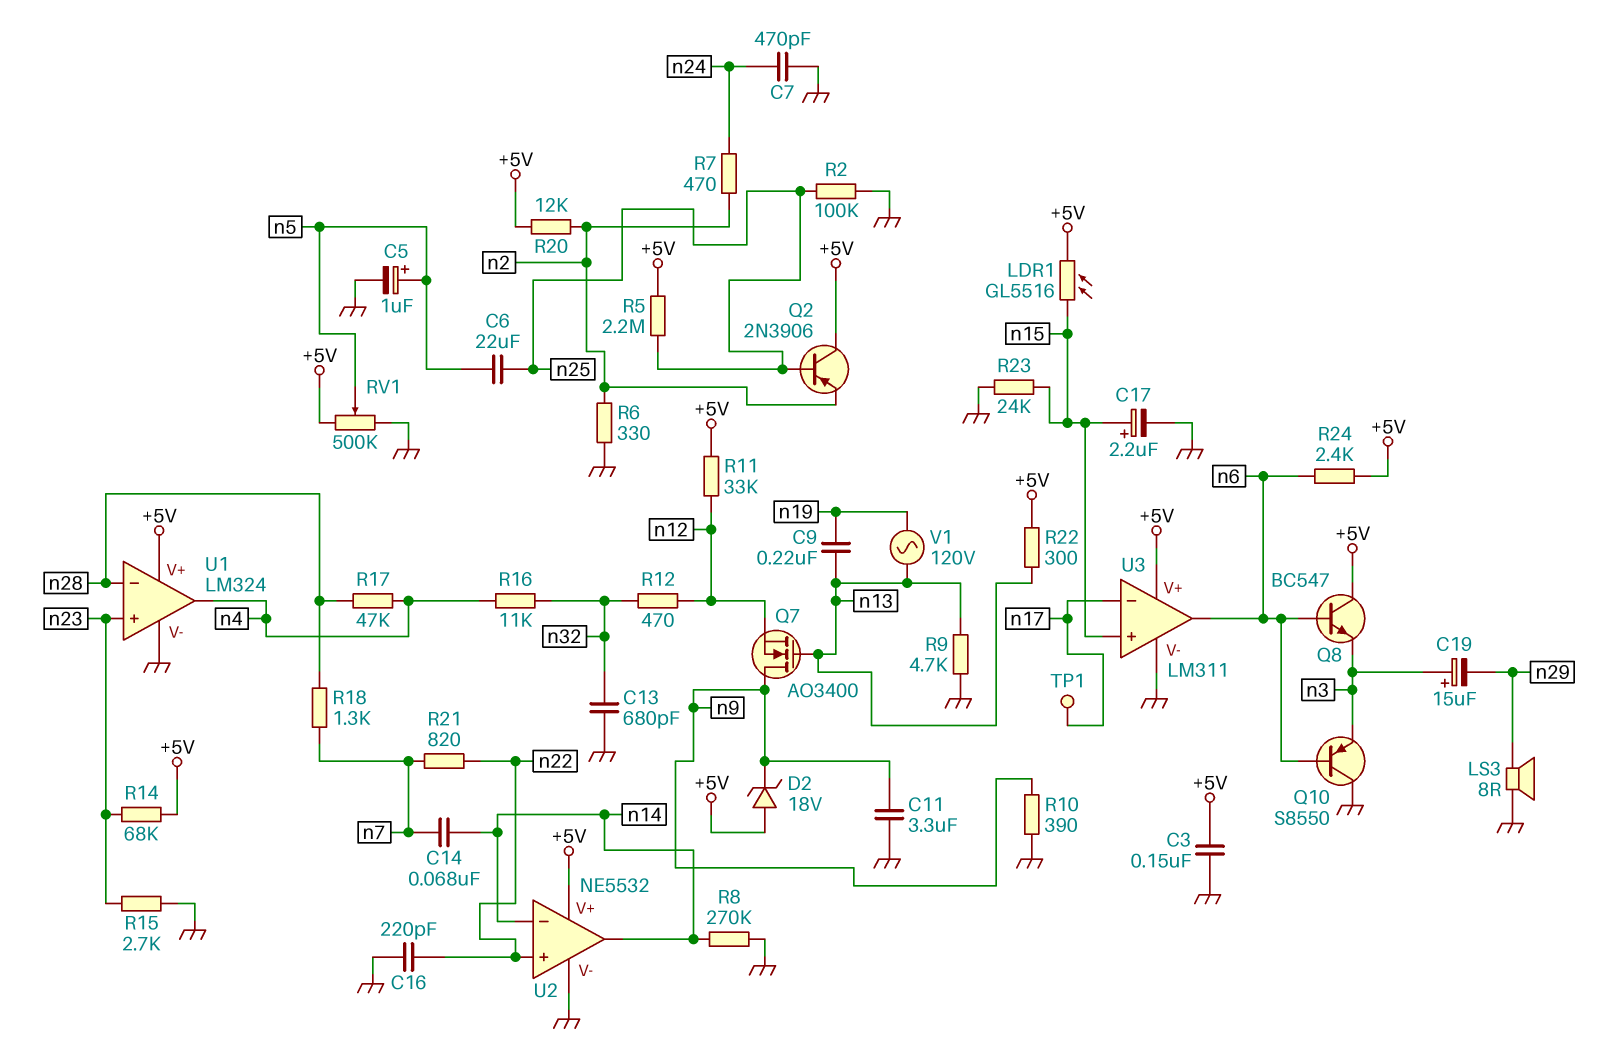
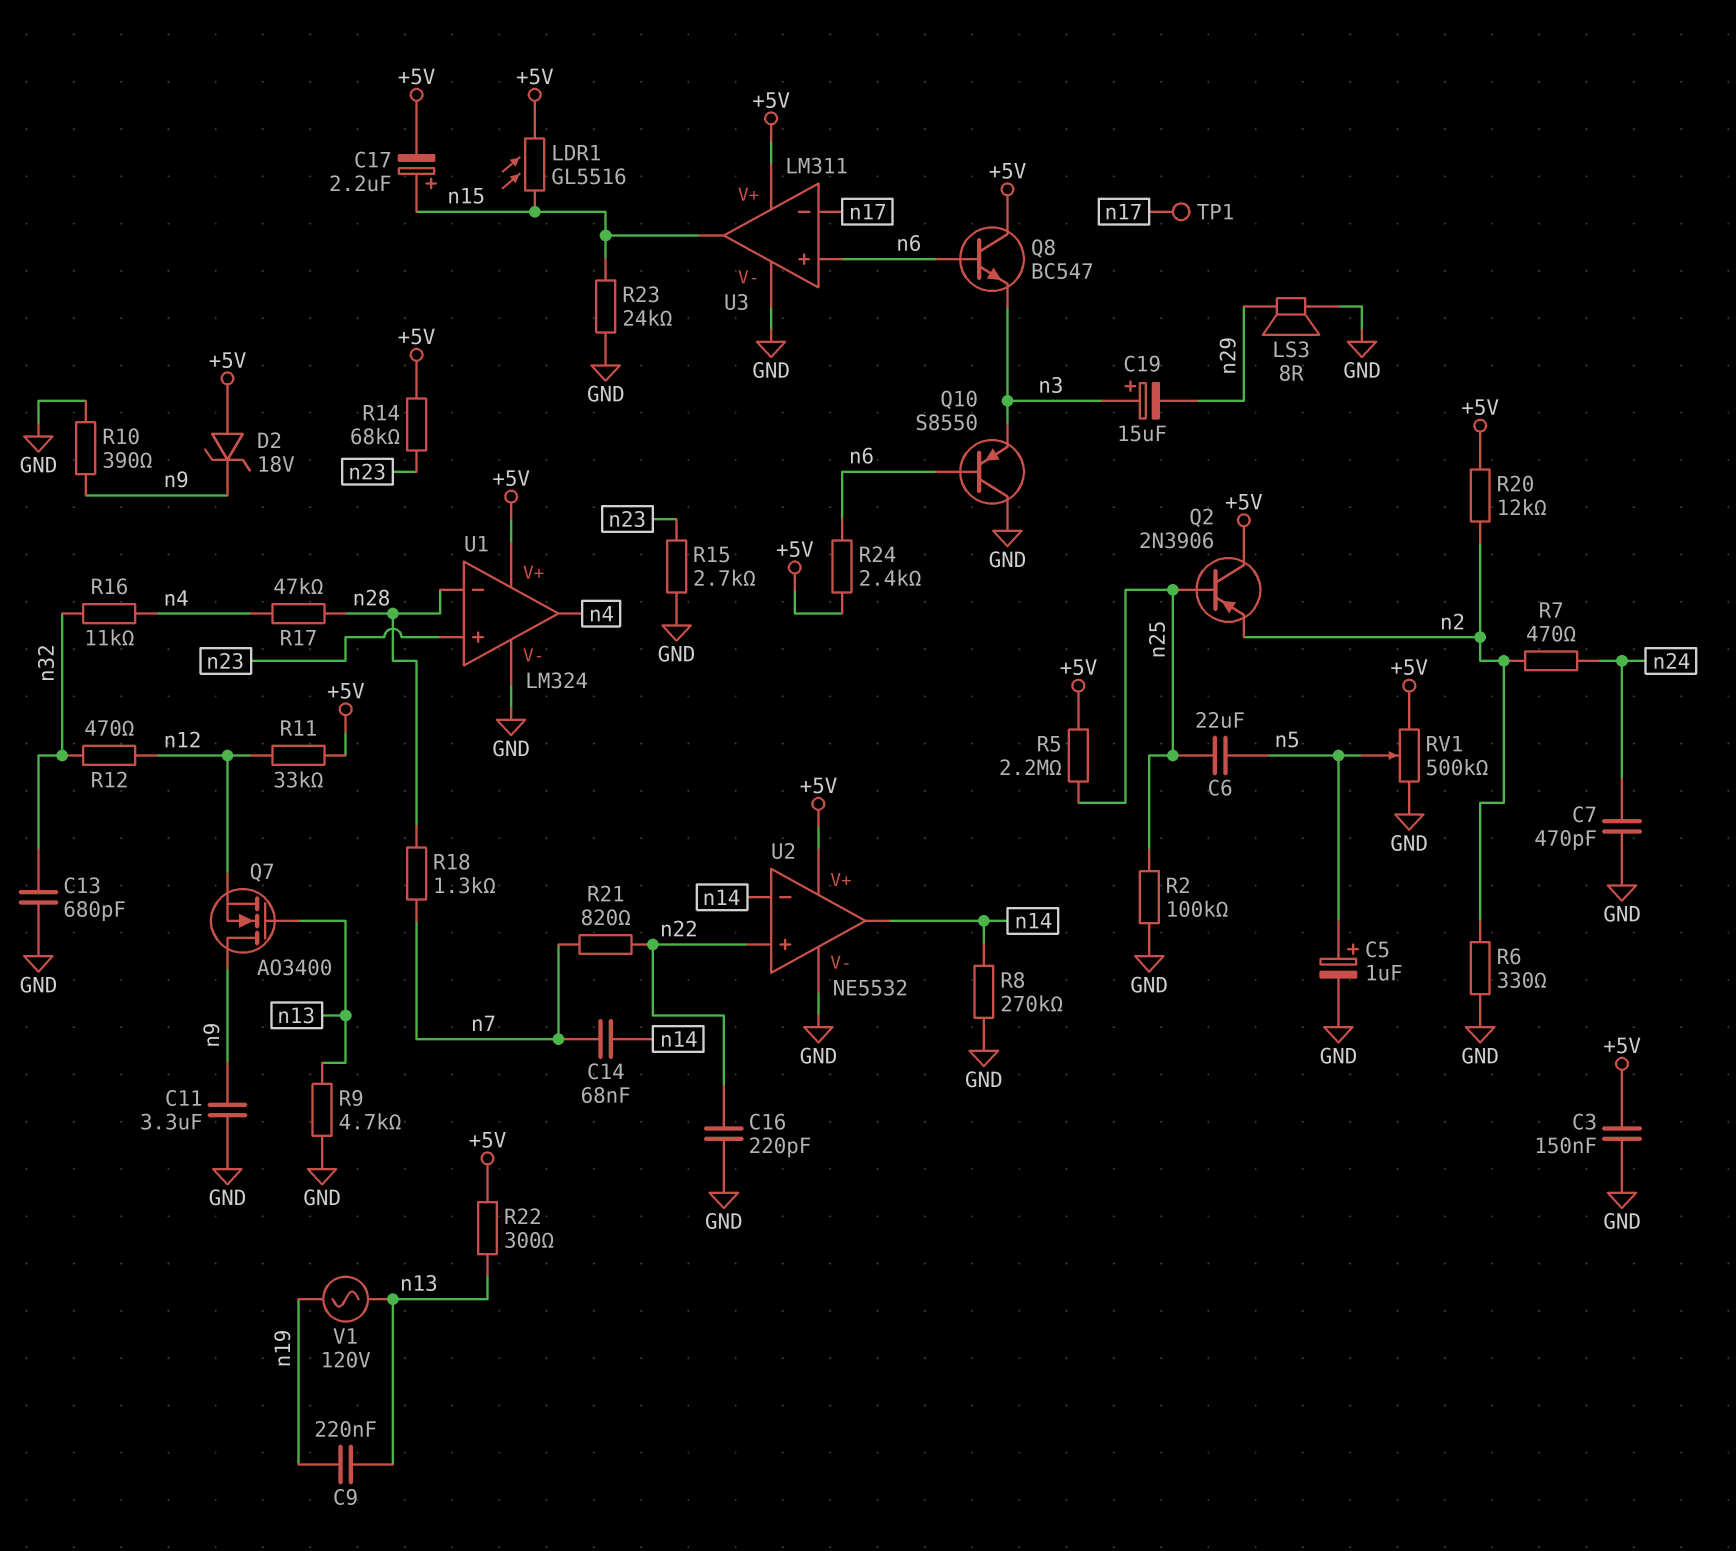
C17: 2.2uF (plus n15, minus GND) -> 2.2uF (plus n15, minus +5V)
U3 pin in+: n15 -> n6
U3 pin out: n6 -> n15

